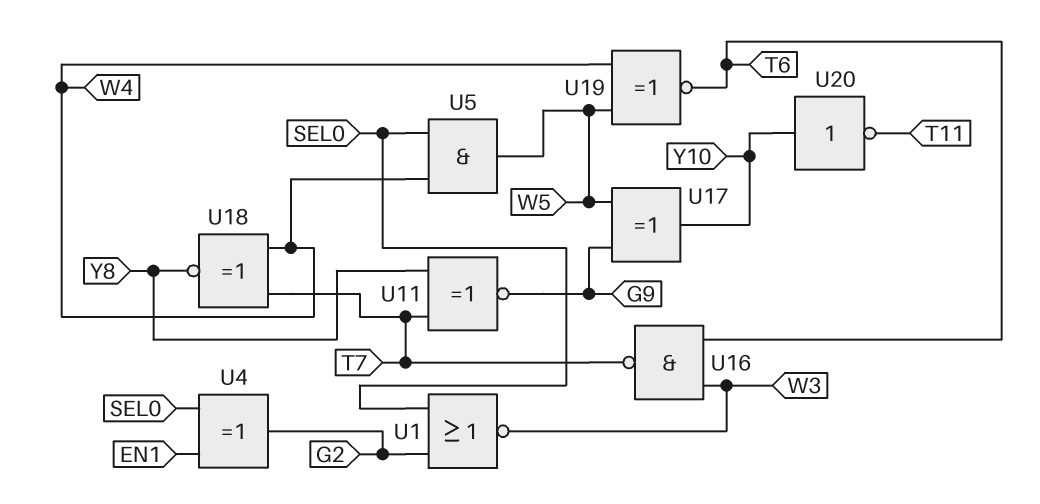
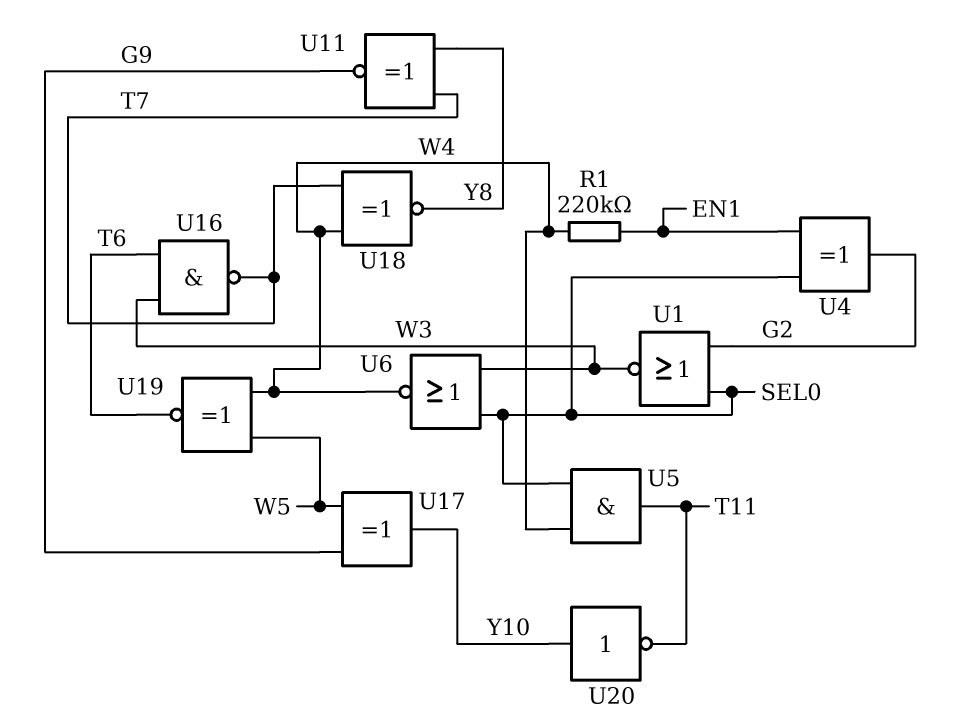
R1: none -> 220k (EN1, W4)
U5: AND (in SEL0, in W4, out W5) -> AND (in SEL0, in W4, out T11)
U6: none -> NOR (in SEL0, in W3, out W4)

